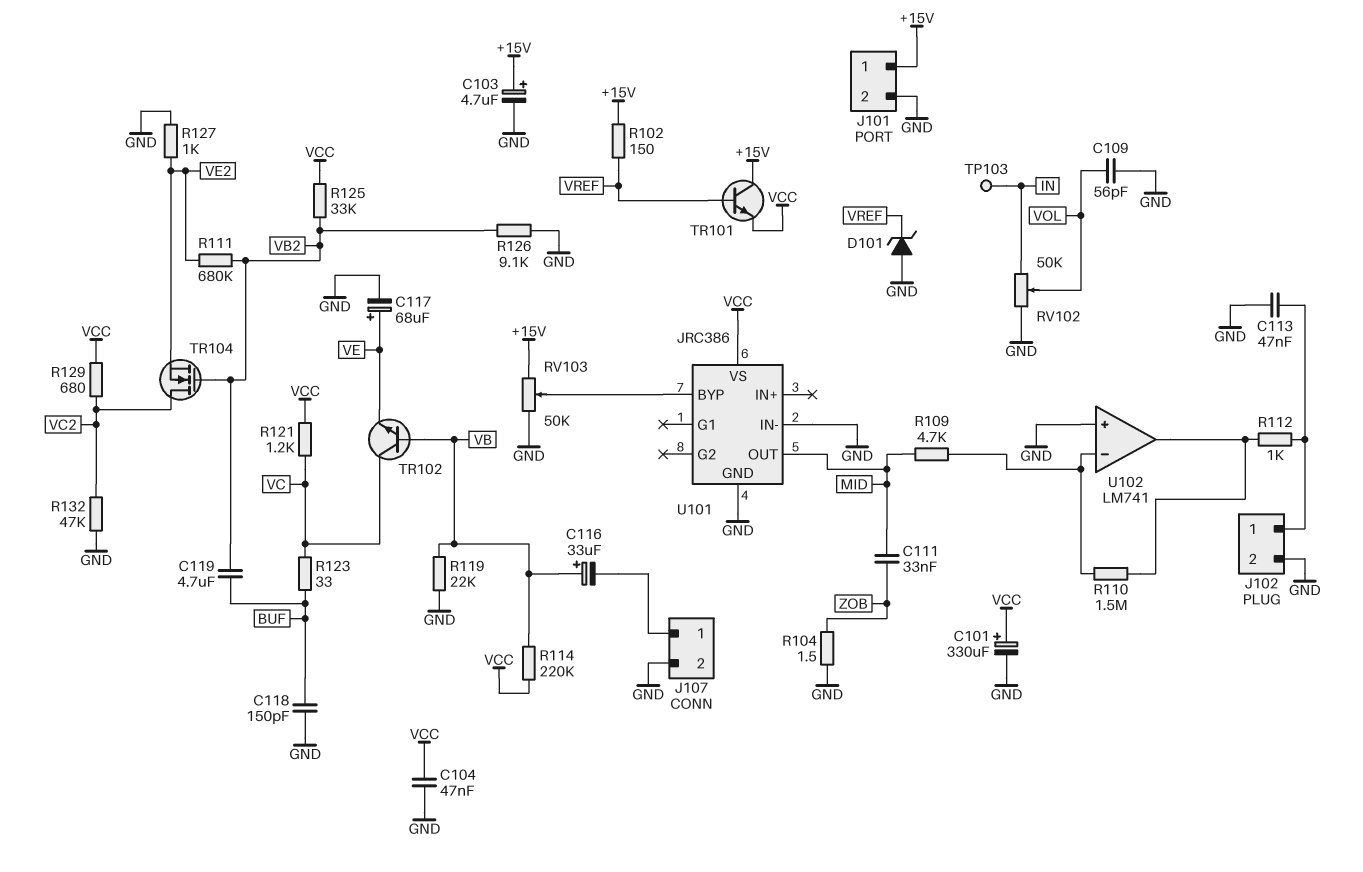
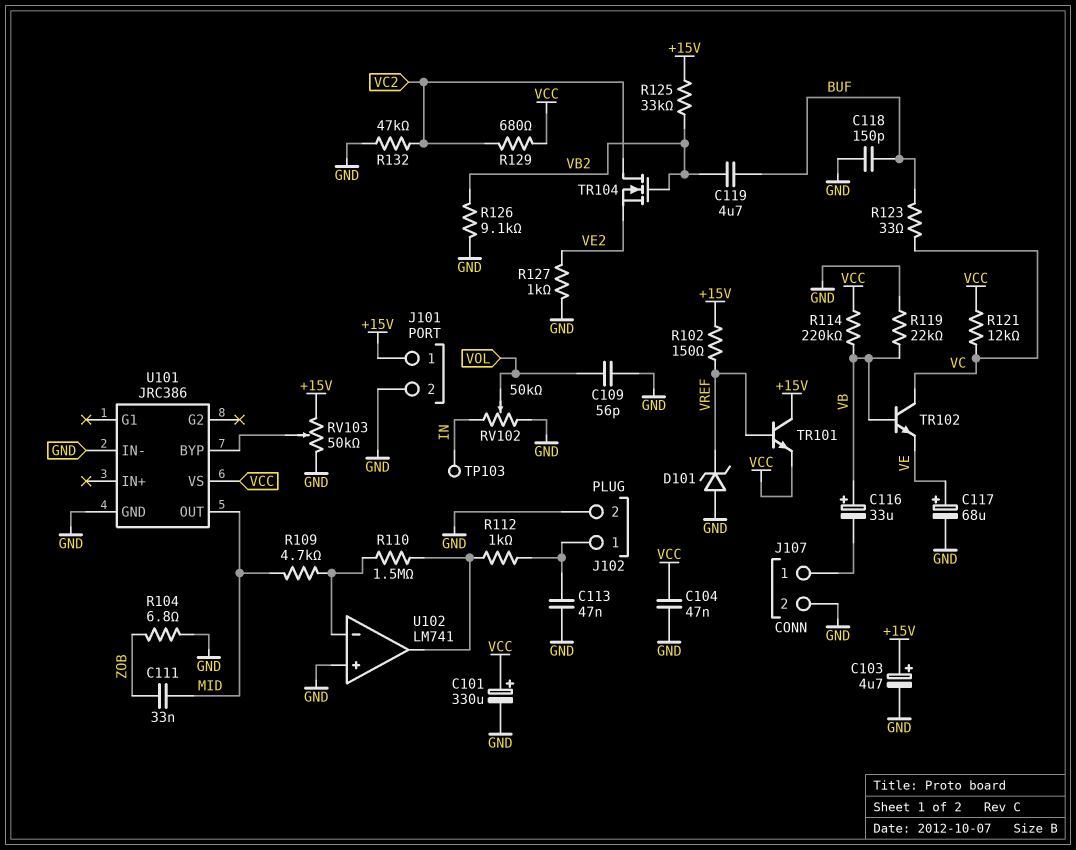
R104: 1.5 (GND, ZOB) -> 6.8 (GND, ZOB)
R111: 680k (VB2, VE2) -> none
R121: 1.2k (VC, VCC) -> 12k (VC, VCC)
R125: 33k (VB2, VCC) -> 33k (+15V, VB2)

